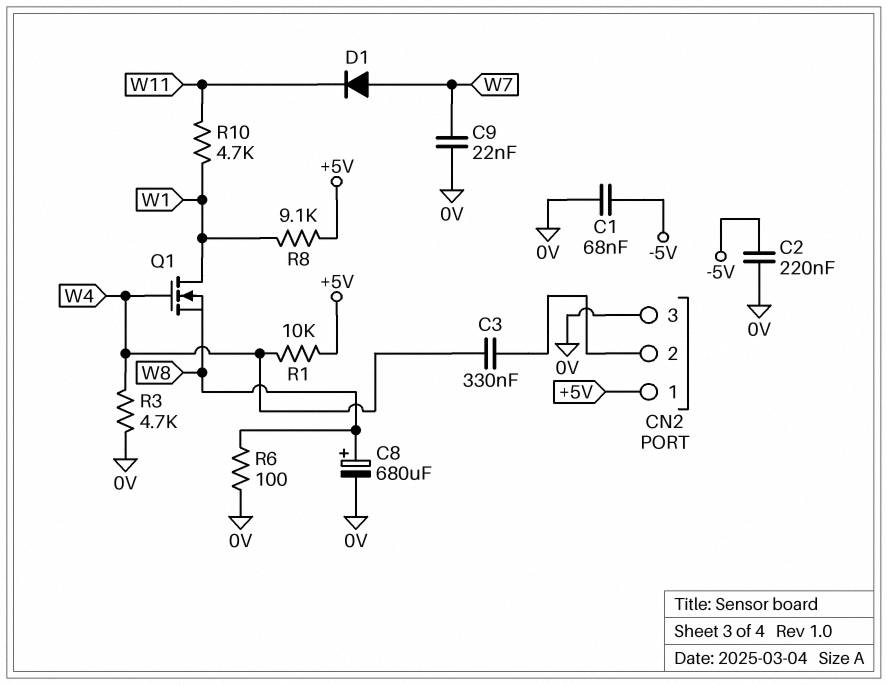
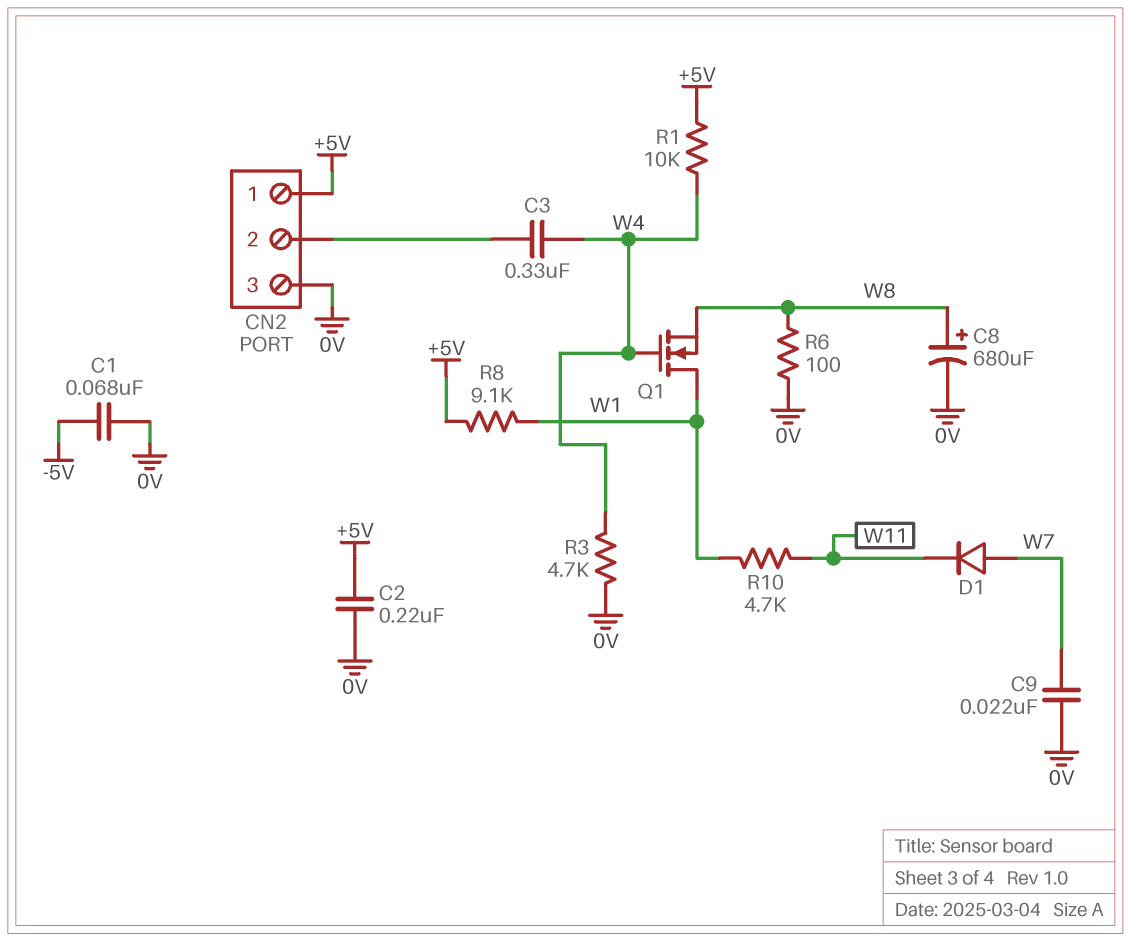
C2: 220nF (-5V, 0V) -> 220nF (+5V, 0V)

